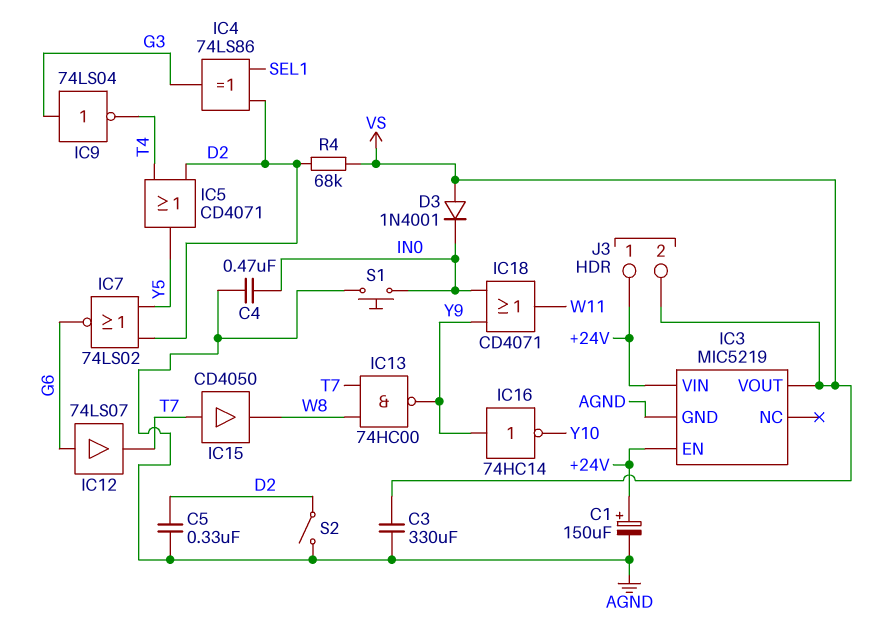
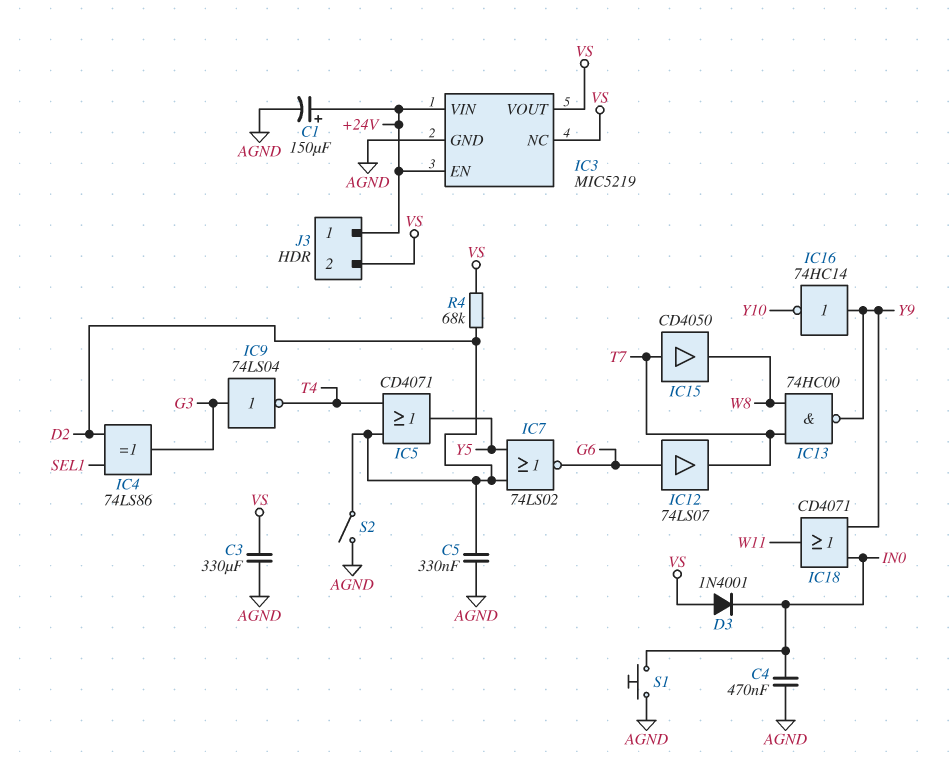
IC3 pin NC: none -> VS

